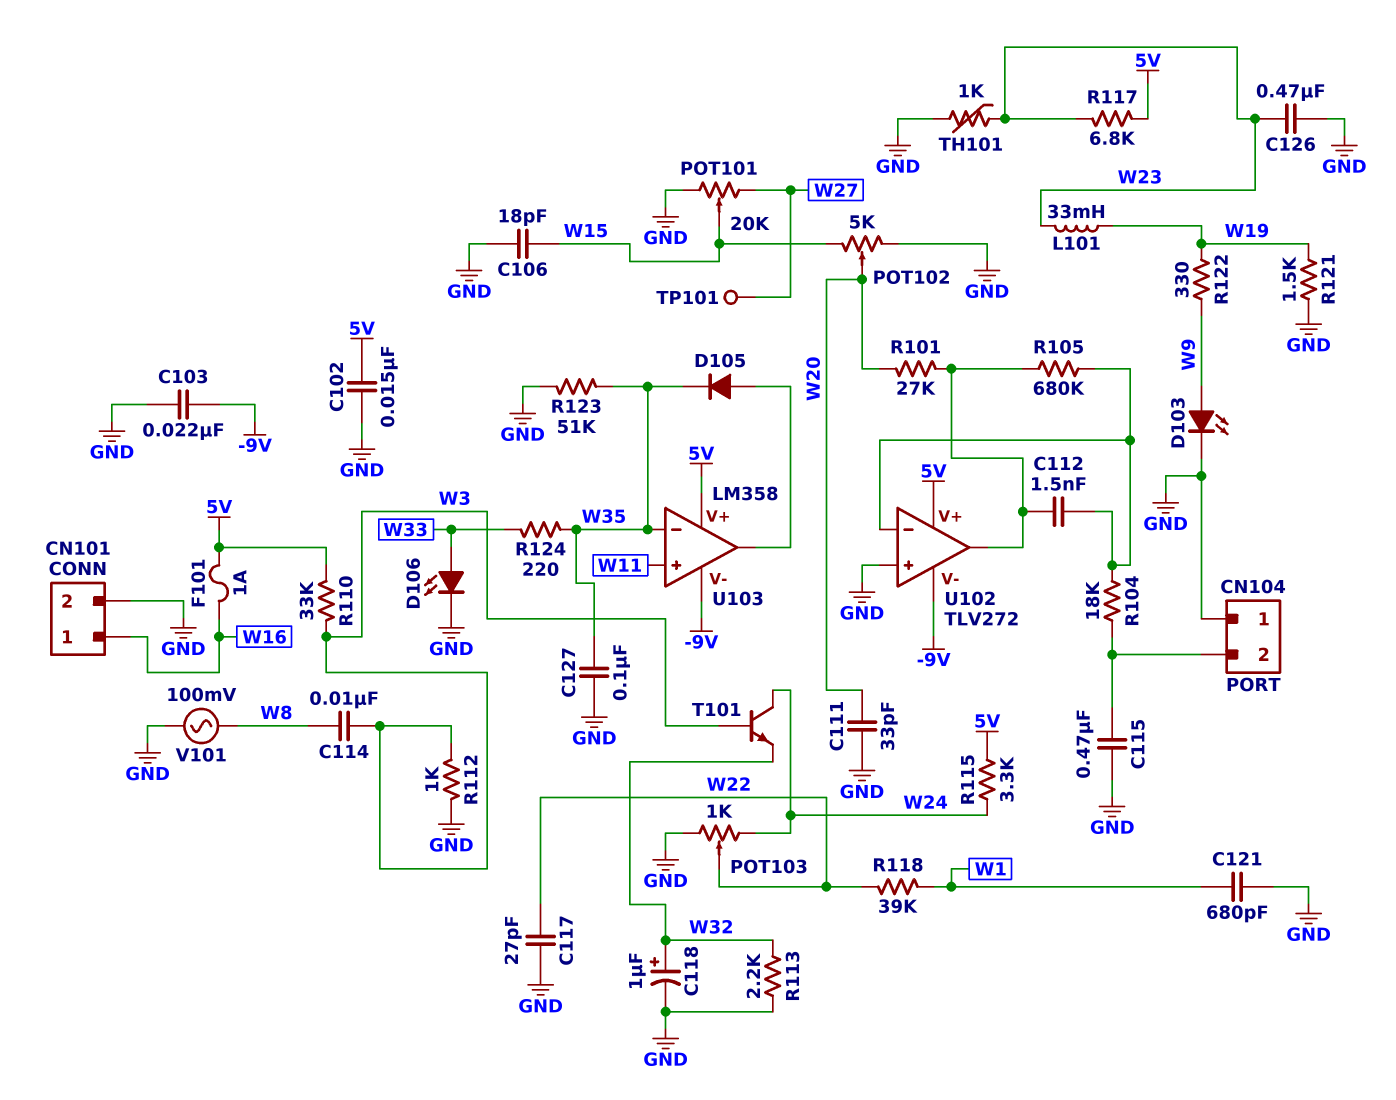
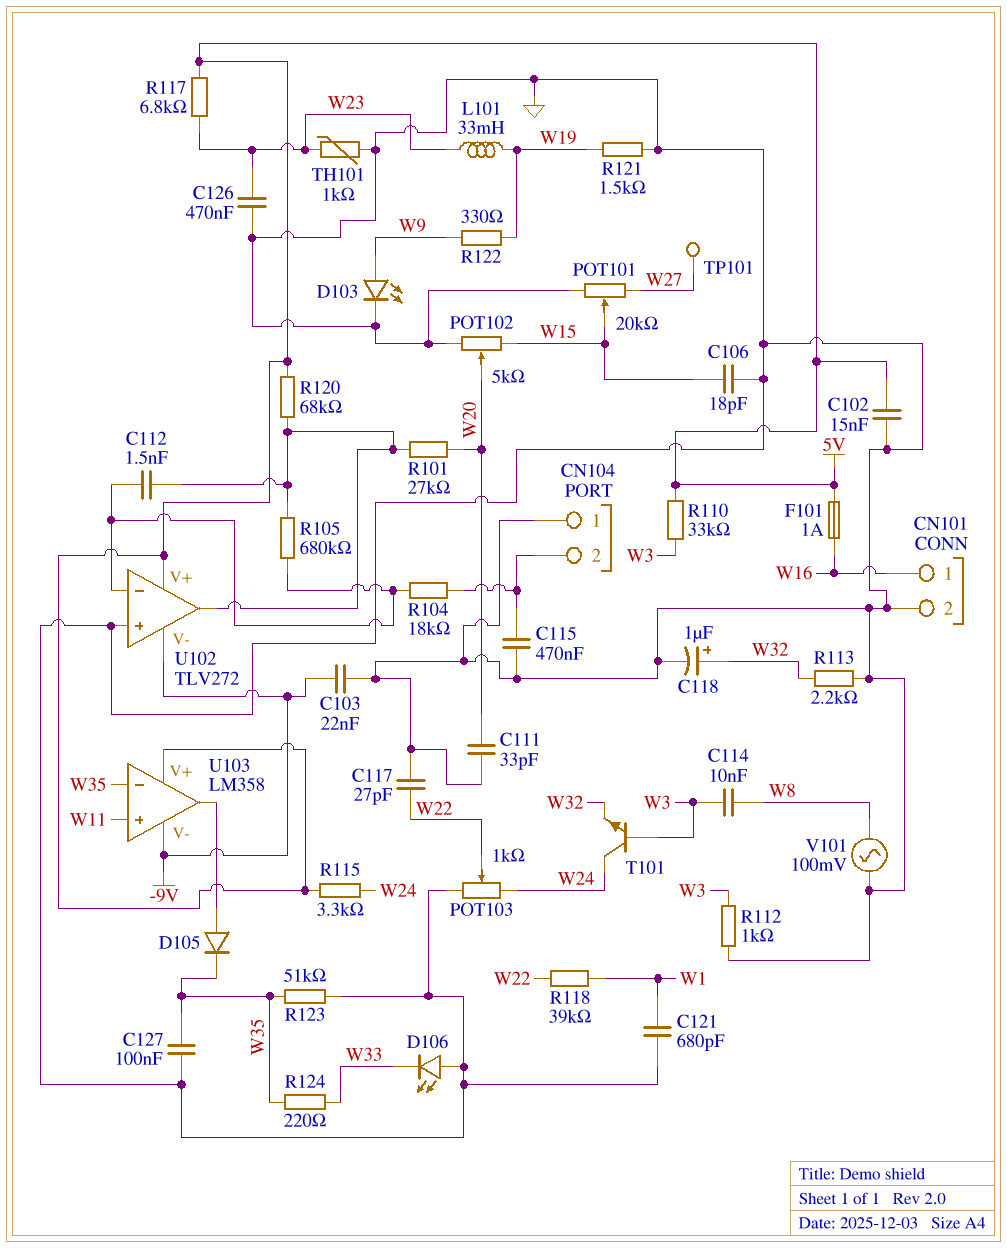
D106: LED (A W33, K GND) -> LED (A GND, K W33)
R120: none -> 68k (5V, U102/out)

